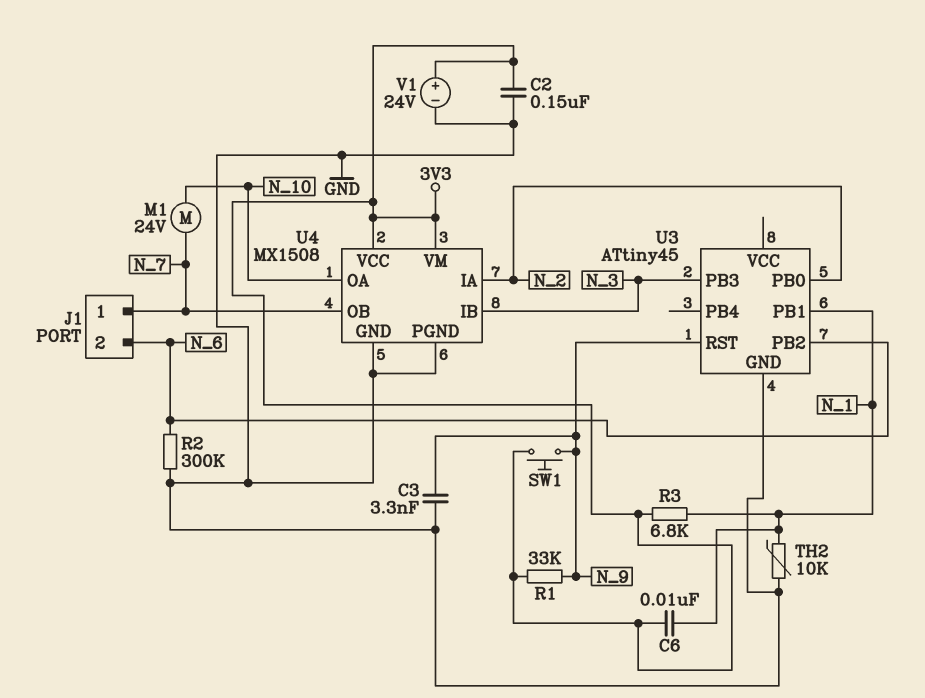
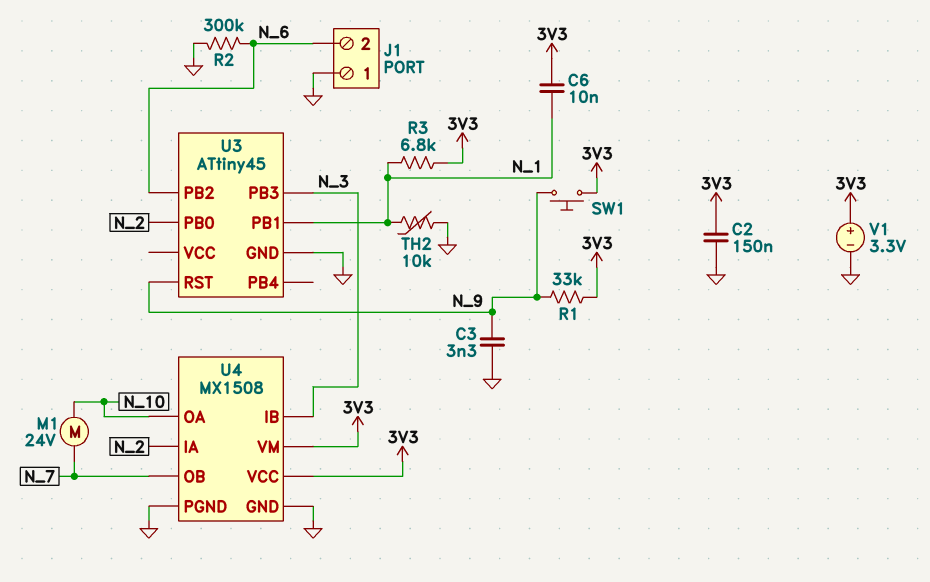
J1 pin 1: N_7 -> GND
V1: 24V (plus 3V3, minus GND) -> 3.3V (plus 3V3, minus GND)

